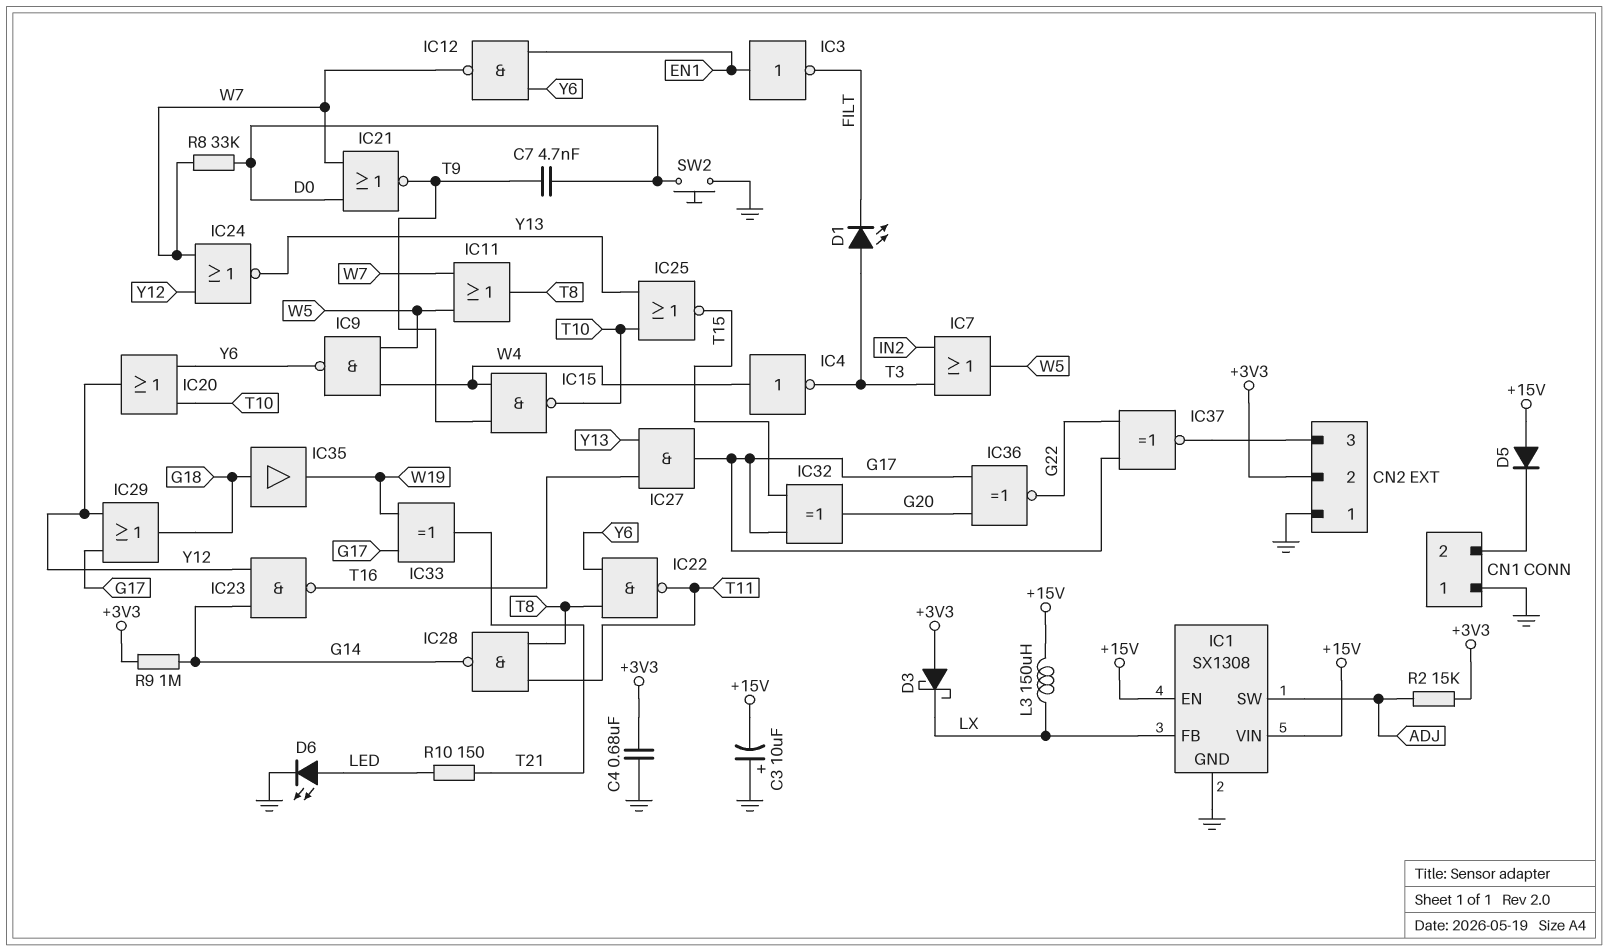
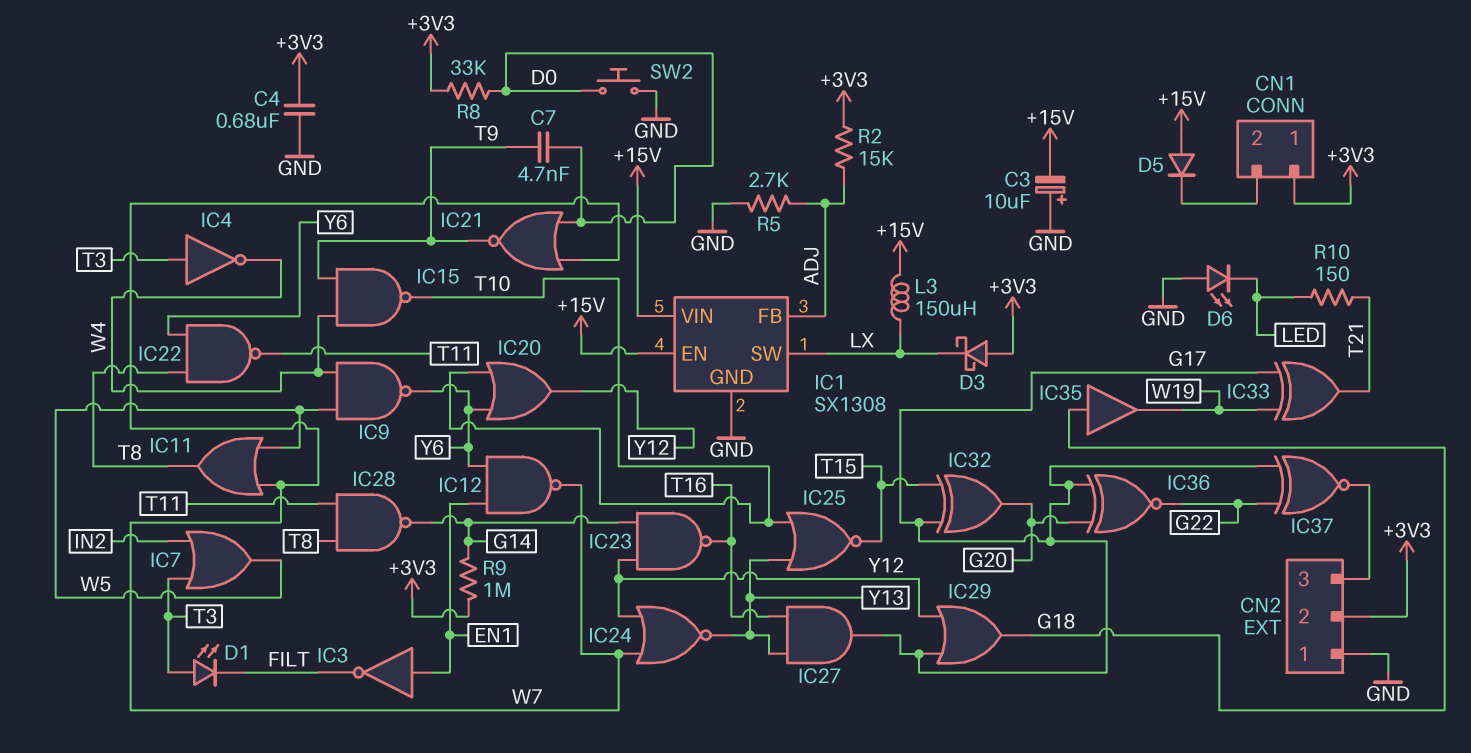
CN1 pin 1: GND -> +3V3
D6: LED (A LED, K GND) -> LED (A GND, K LED)
IC1 pin FB: LX -> ADJ
IC1 pin SW: ADJ -> LX
IC4: NOT (in W4, out T3) -> NOT (in T3, out W4)
R5: none -> 2.7k (ADJ, GND)
R8: 33k (D0, W7) -> 33k (+3V3, D0)

